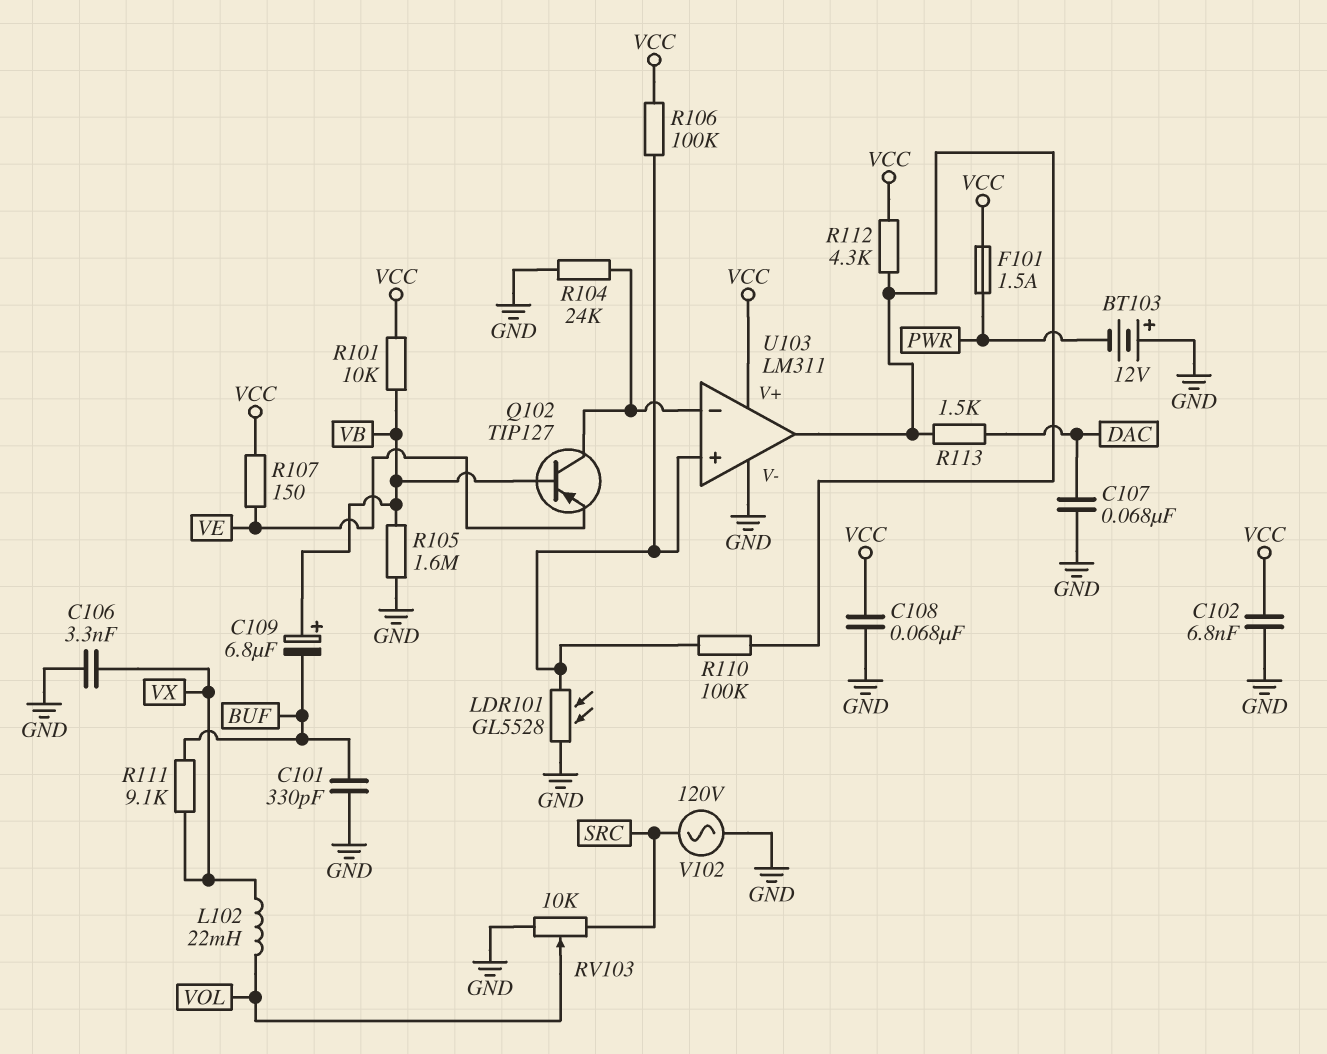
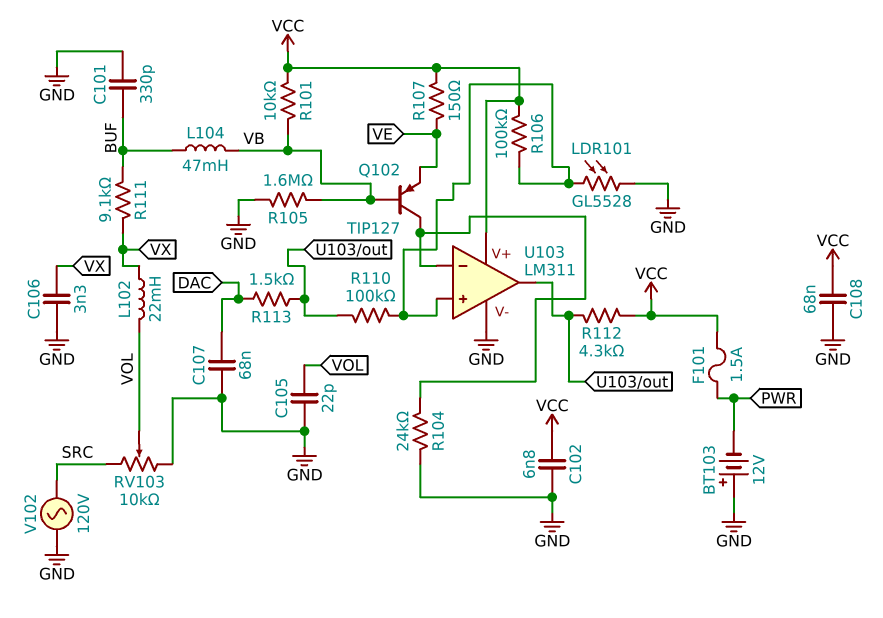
C105: none -> 22pF (GND, VOL)
C109: 6.8uF (plus VB, minus BUF) -> none
L104: none -> 47mH (BUF, VB)

